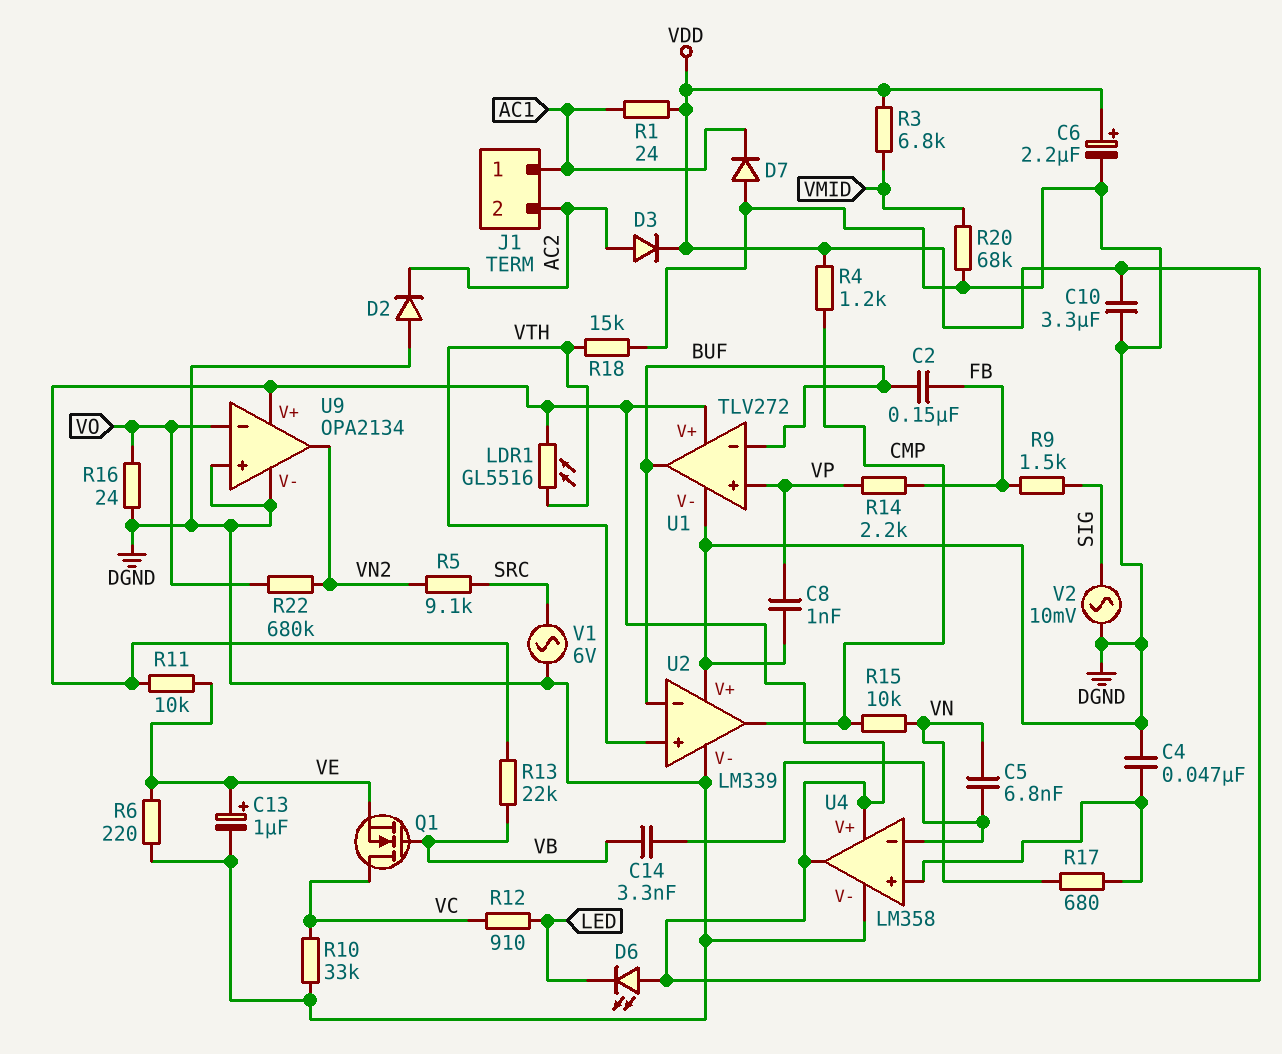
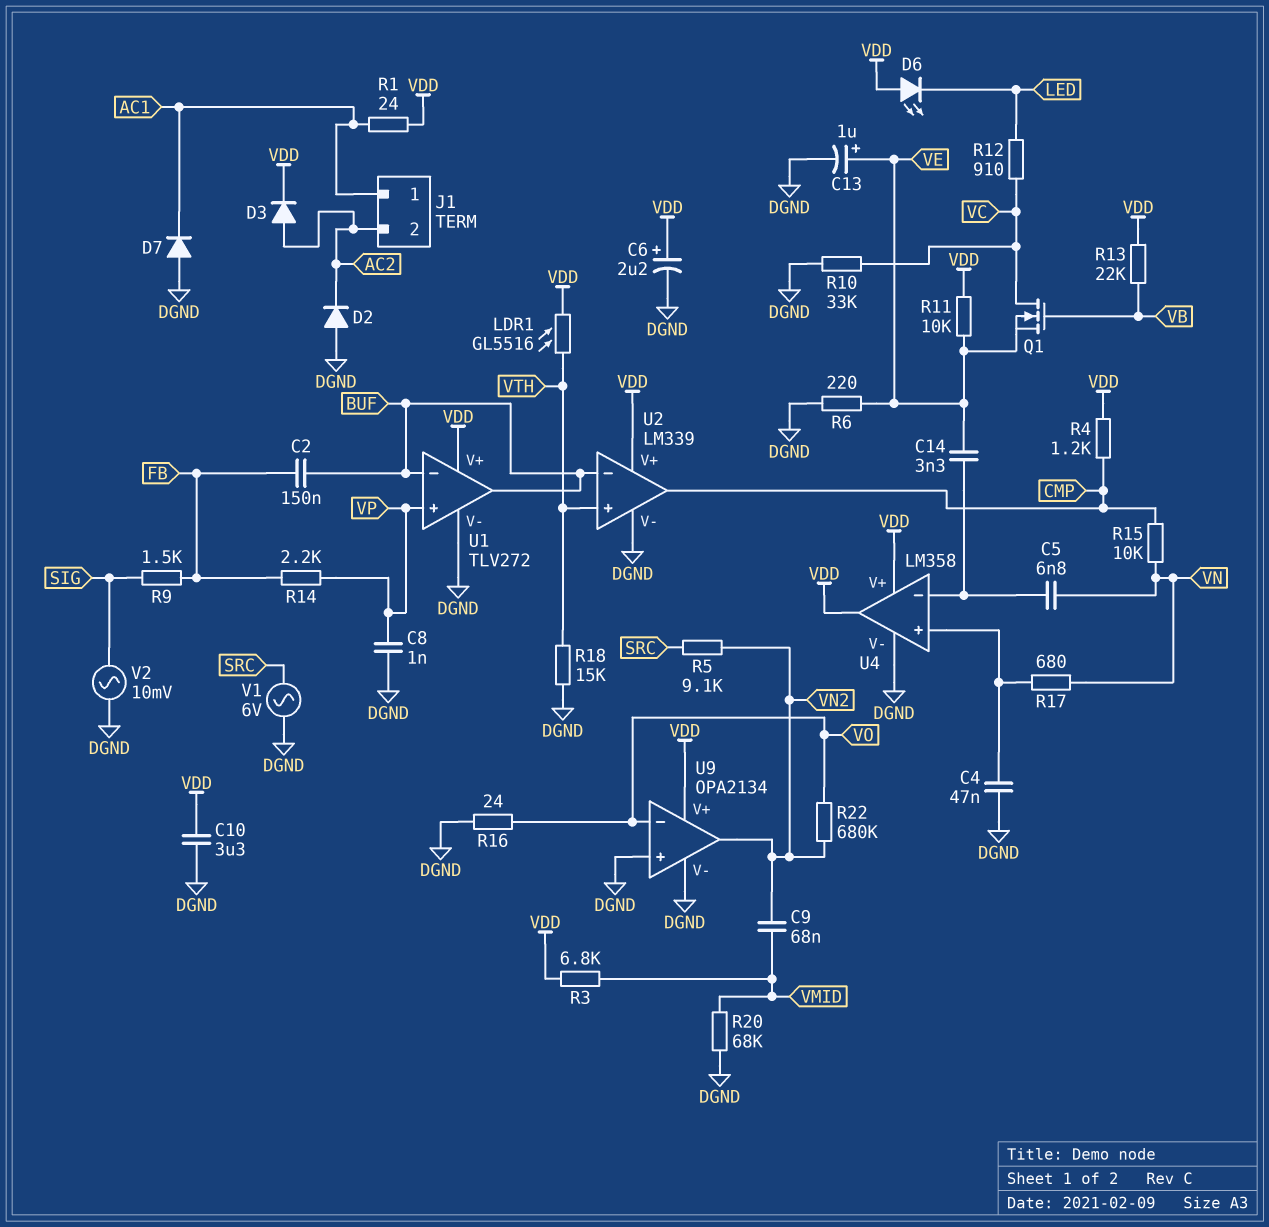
C9: none -> 68nF (VMID, VN2)
C14: 3.3nF (U4/in-, VB) -> 3.3nF (U4/in-, VE)
U2 pin V+: DGND -> VDD

